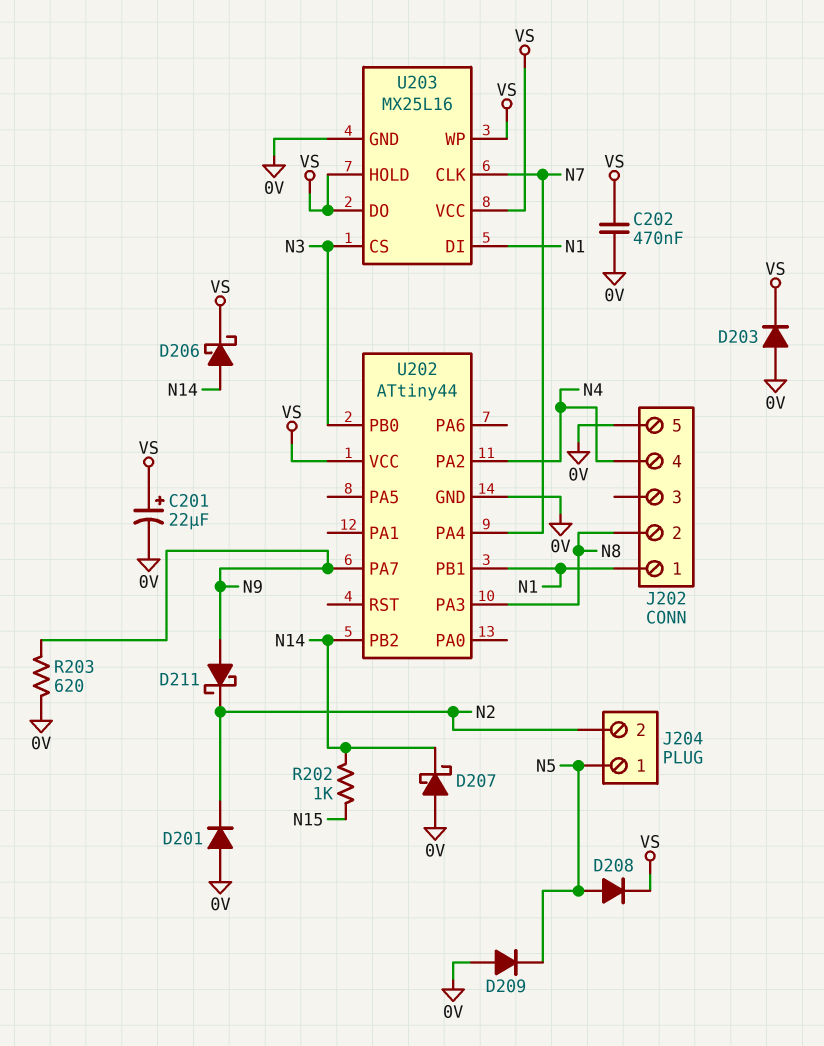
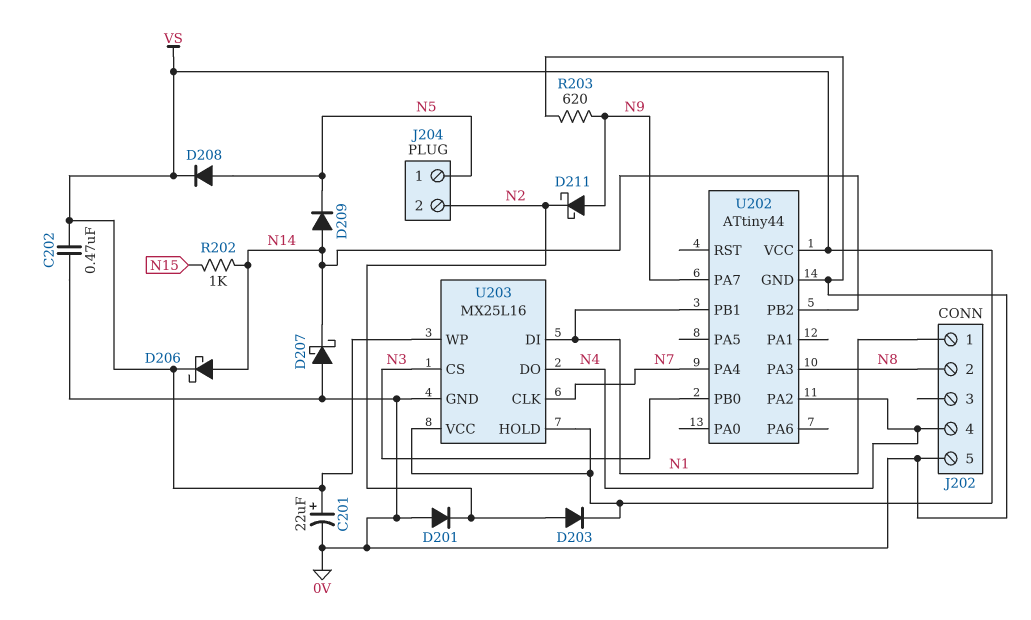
D203: diode (A 0V, K VS) -> diode (A N2, K VS)
D209: diode (A 0V, K N5) -> diode (A N14, K N5)
U203 pin DO: VS -> N4

